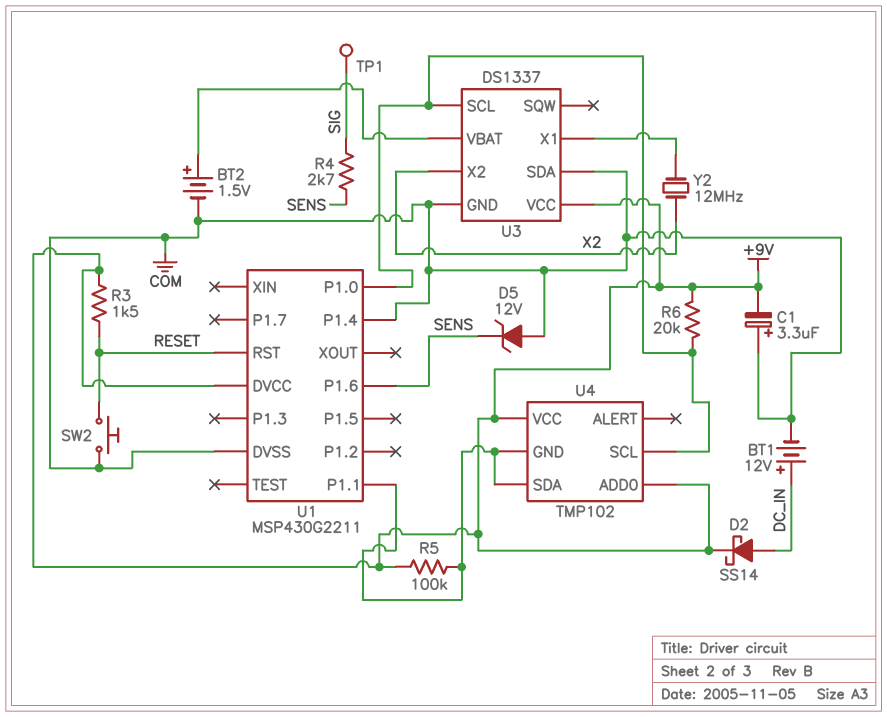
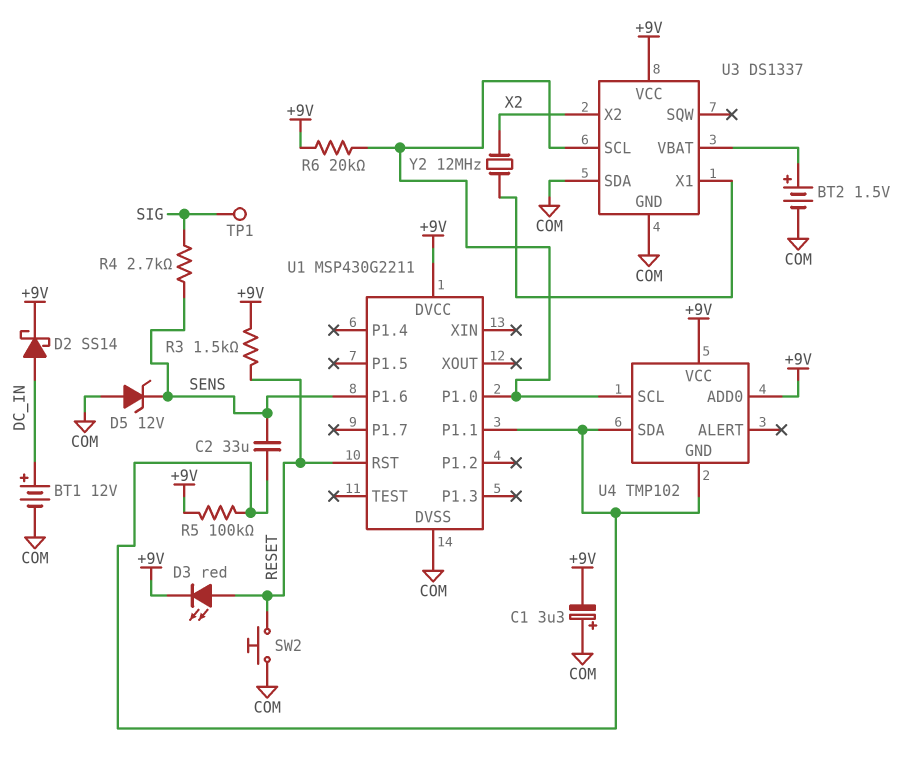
C2: none -> 33uF (SENS, U1/P1.1)
D3: none -> LED red (A RESET, K +9V)
U1 pin P1.4: COM -> none

